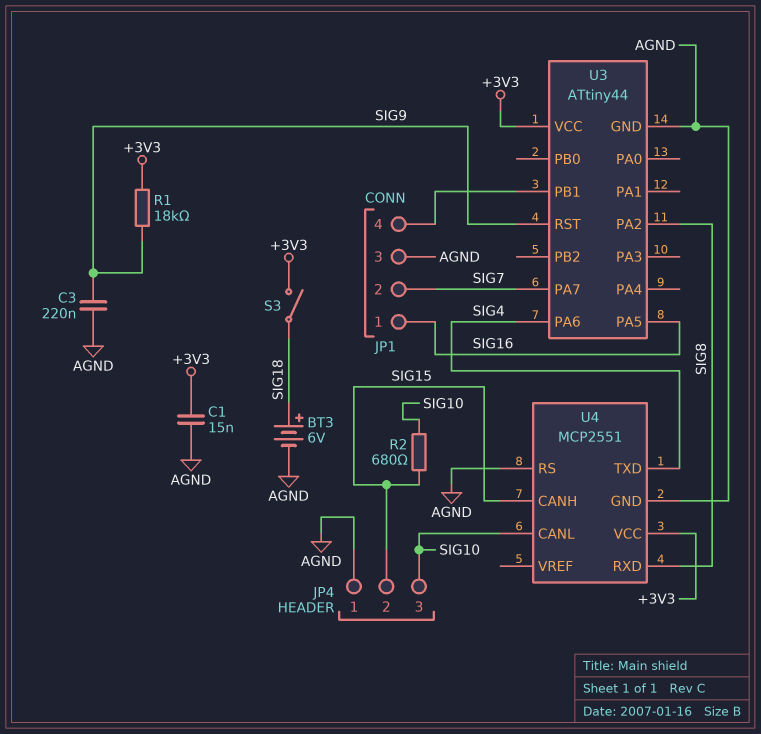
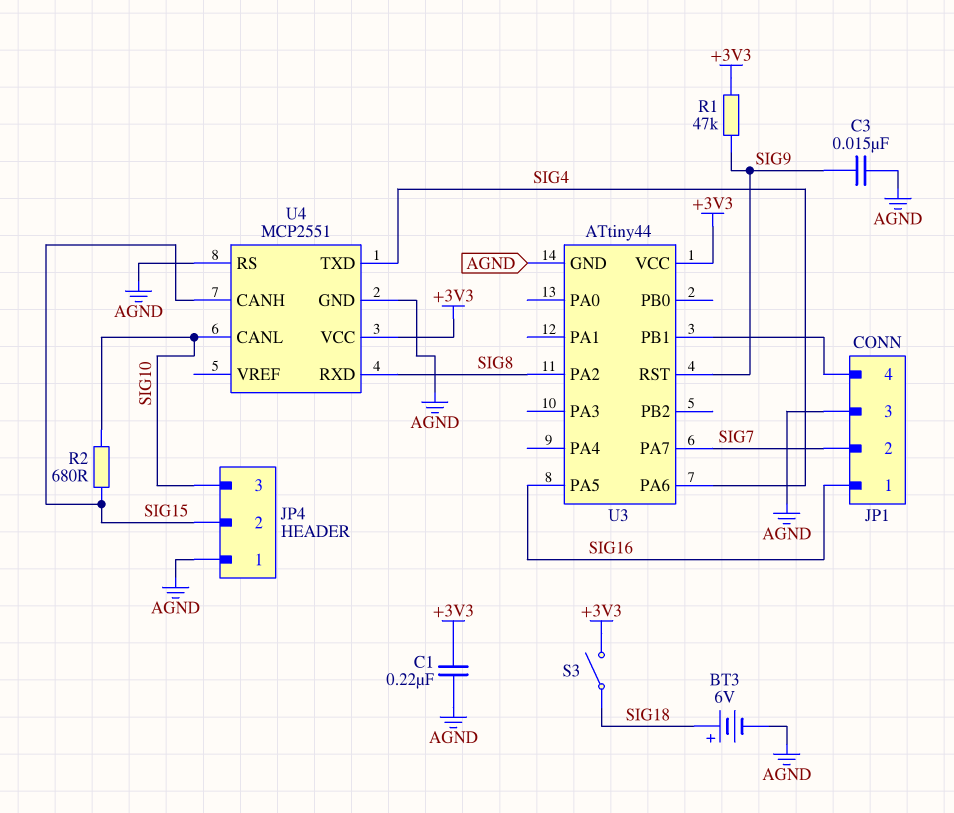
C1: 15nF (+3V3, AGND) -> 220nF (+3V3, AGND)
C3: 220nF (AGND, SIG9) -> 15nF (AGND, SIG9)
R1: 18k (+3V3, SIG9) -> 47k (+3V3, SIG9)

